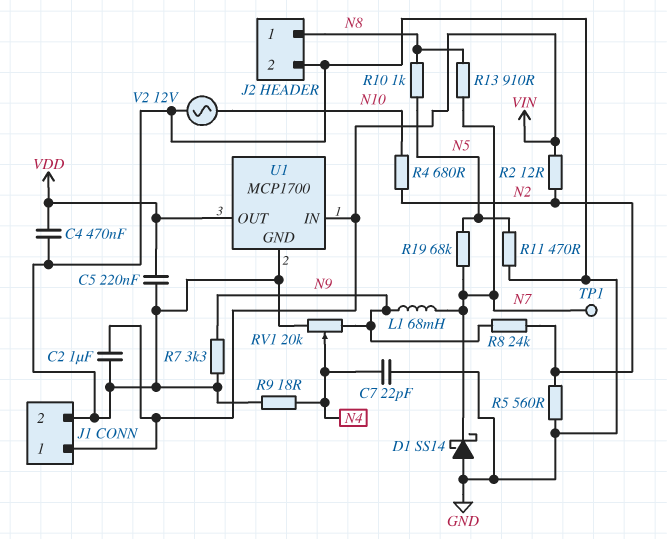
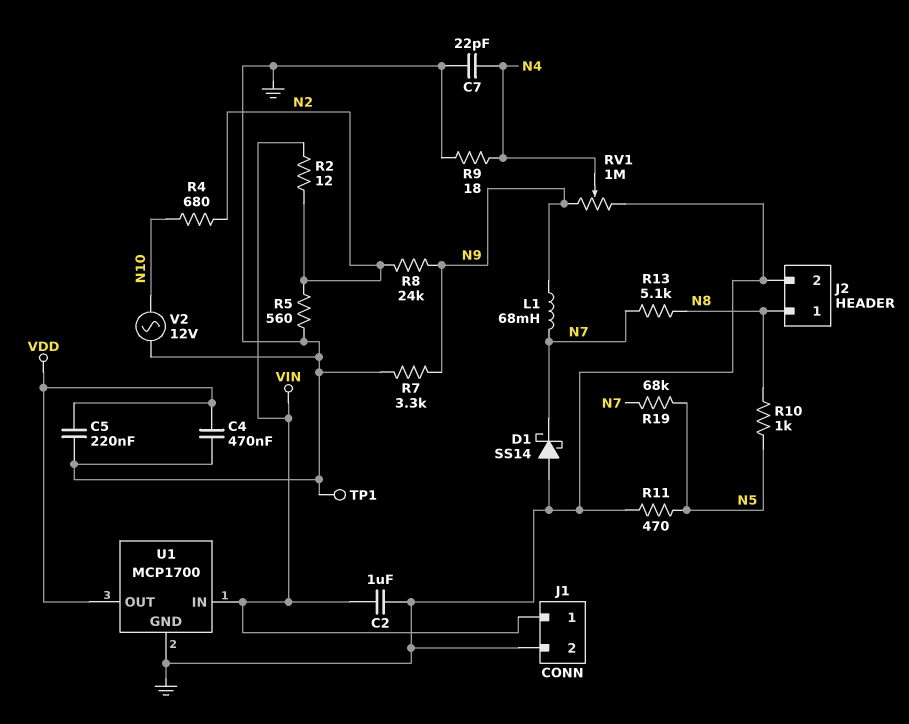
R13: 910 (N7, N8) -> 5.1k (N7, N8)
RV1: 20k (GND, N9, wiper N4) -> 1M (GND, N9, wiper N4)
TP1: test point (N7) -> test point (GND)

